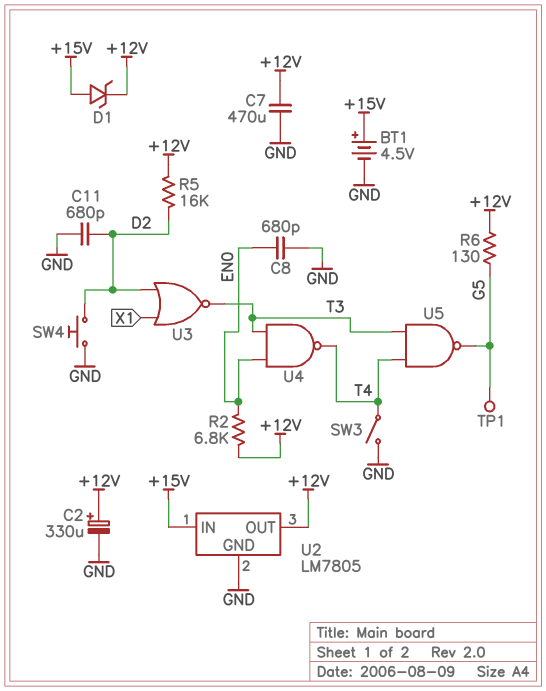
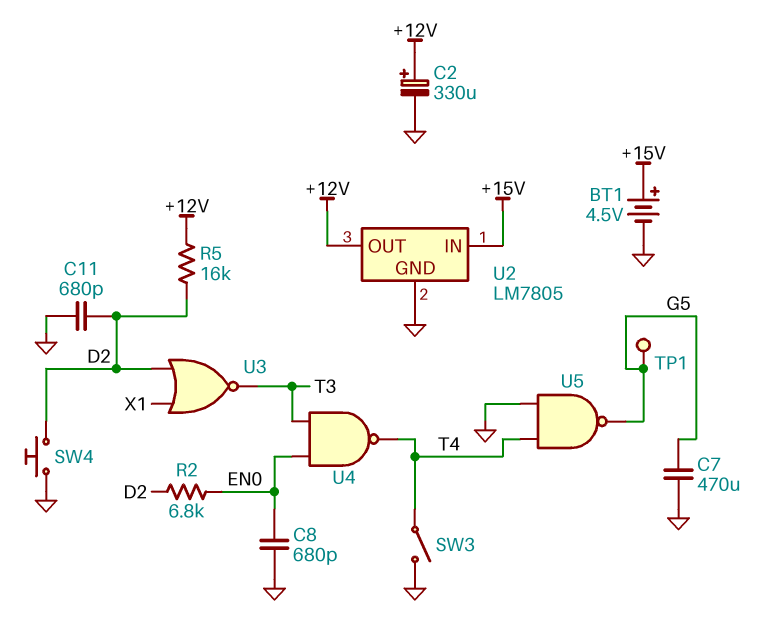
C7: 470uF (+12V, GND) -> 470uF (G5, GND)
D1: zener (A +15V, K +12V) -> none
R2: 6.8k (+12V, EN0) -> 6.8k (D2, EN0)
R6: 130 (+12V, G5) -> none
U5: NAND (in T3, in T4, out G5) -> NAND (in GND, in T4, out G5)

